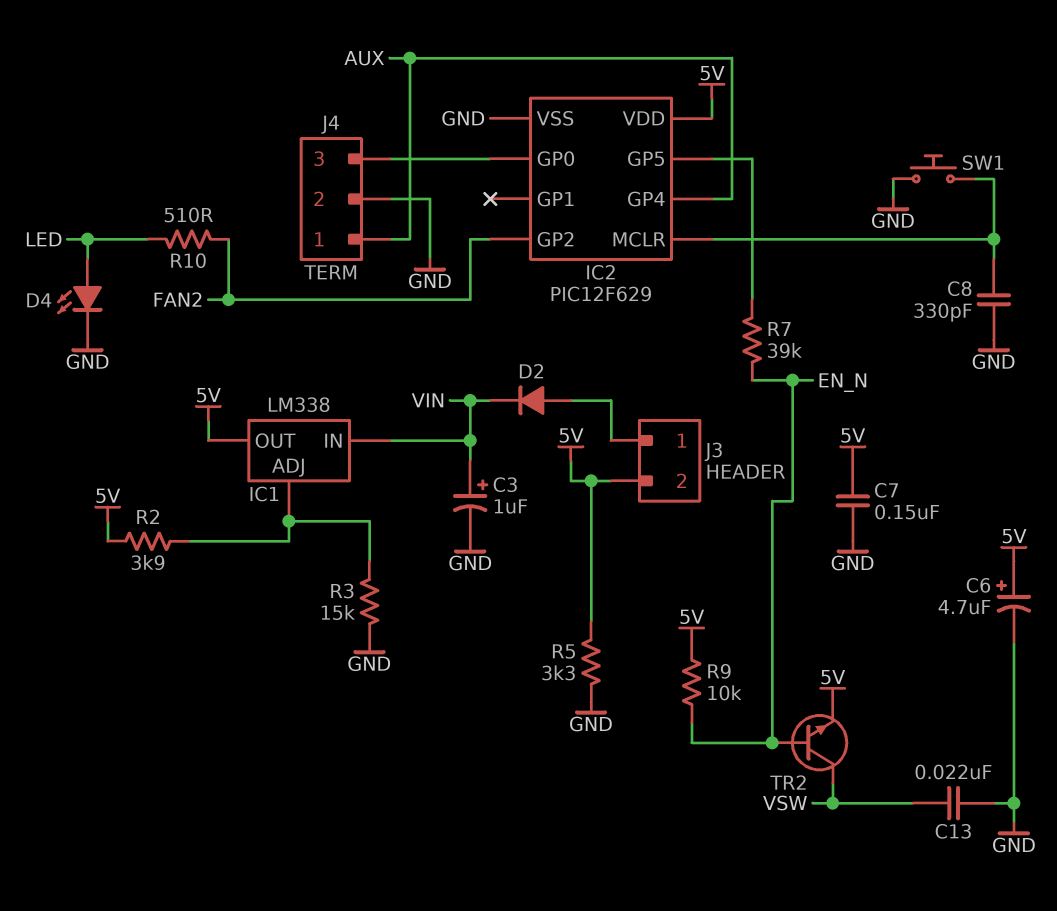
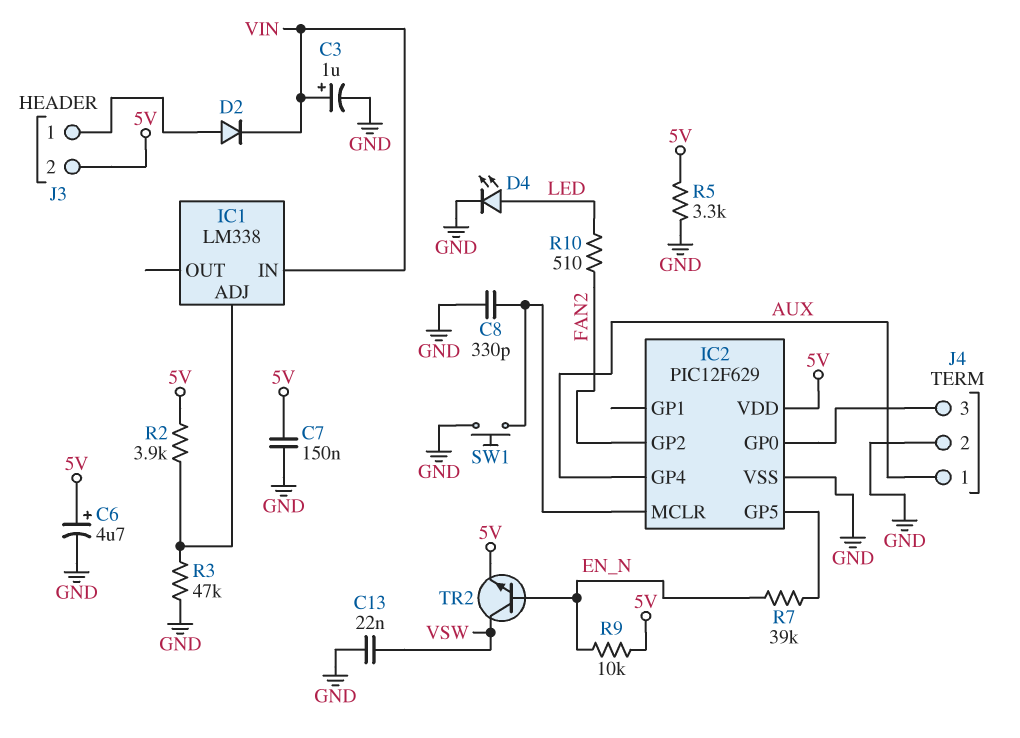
IC1 pin OUT: 5V -> none
R3: 15k (GND, IC1/ADJ) -> 47k (GND, IC1/ADJ)

